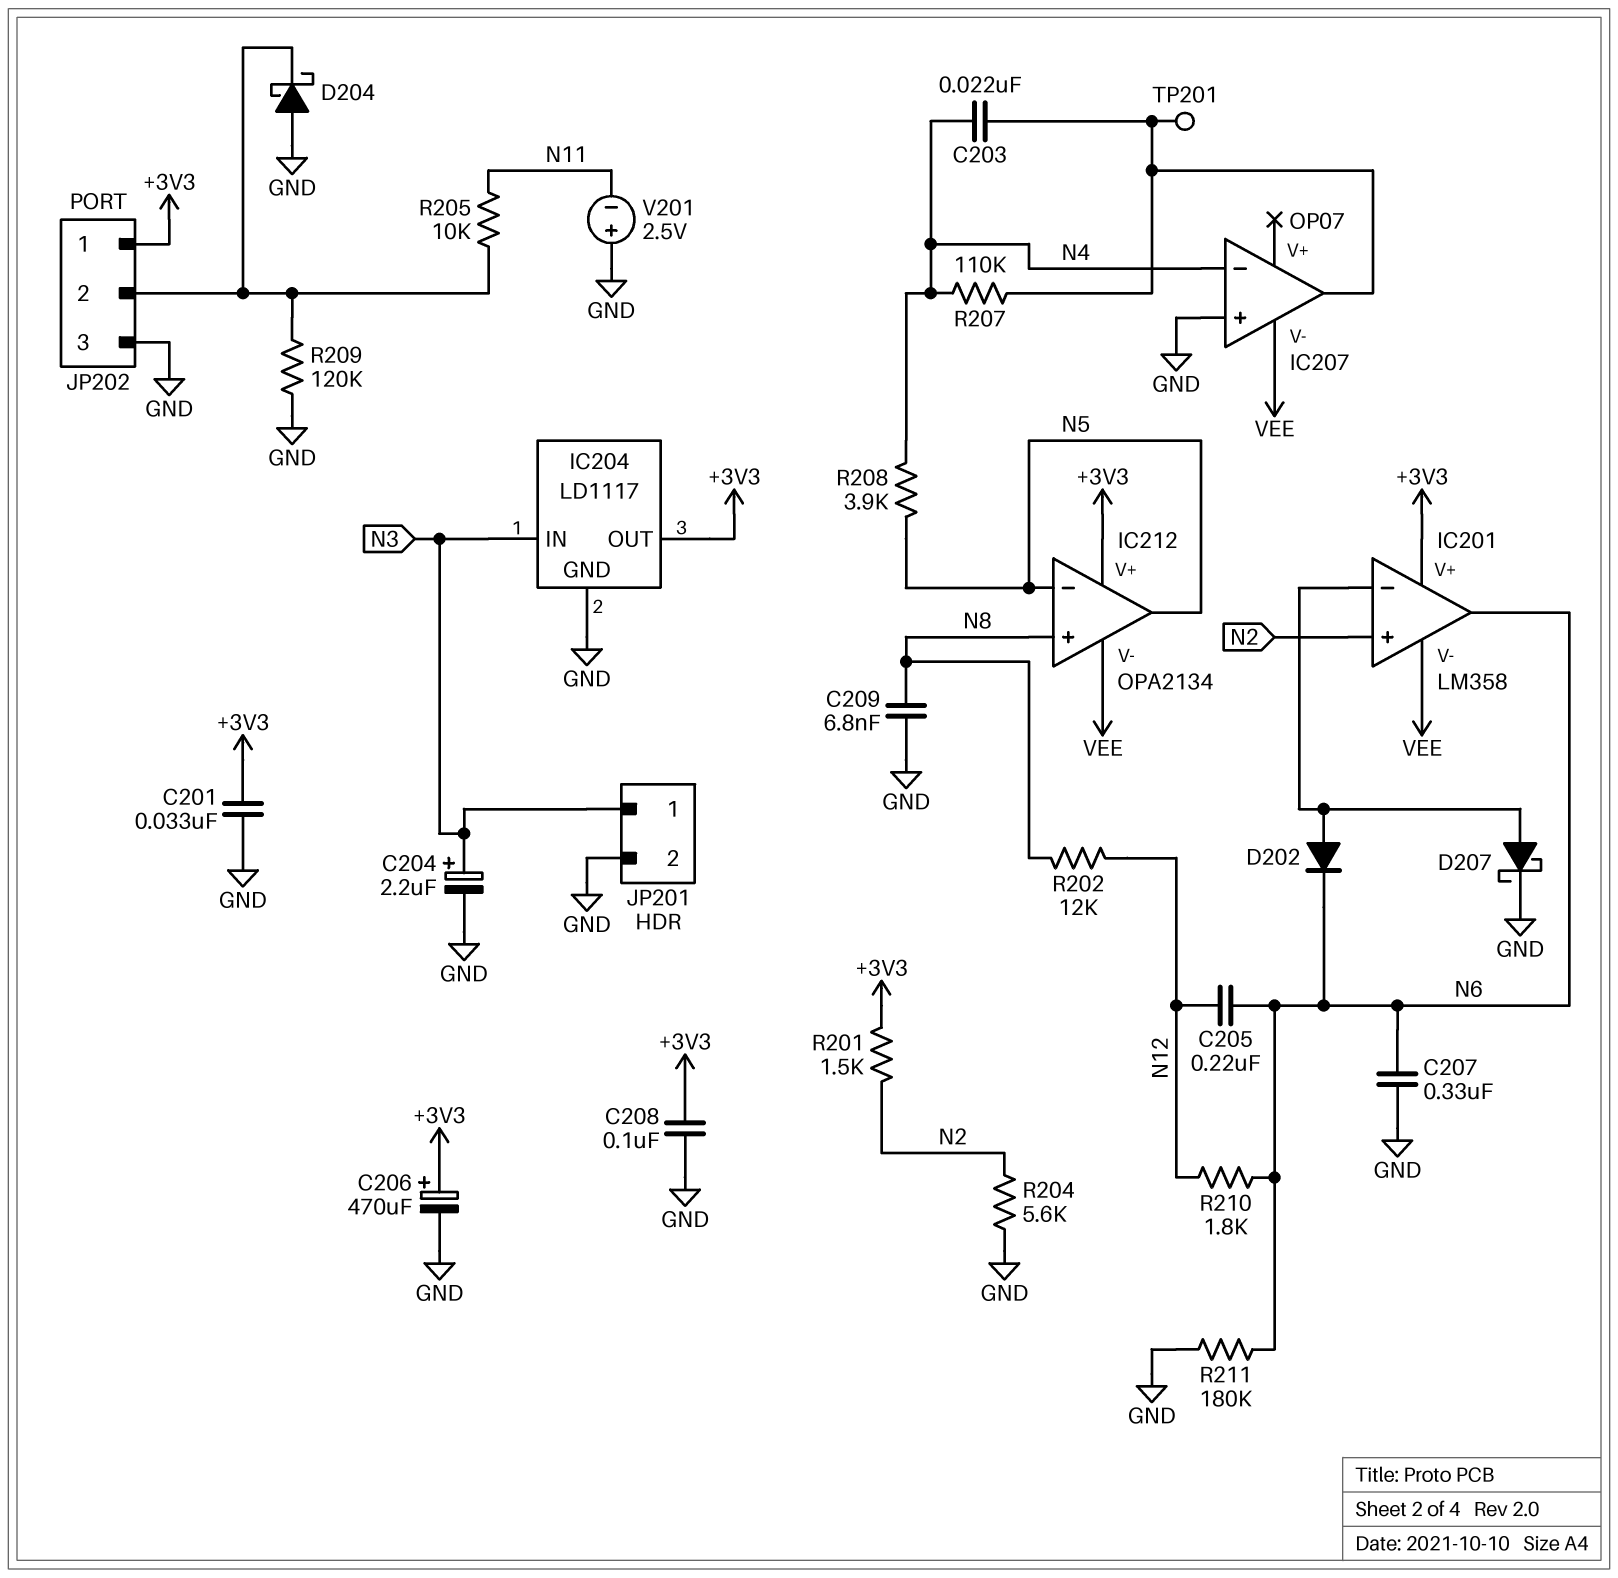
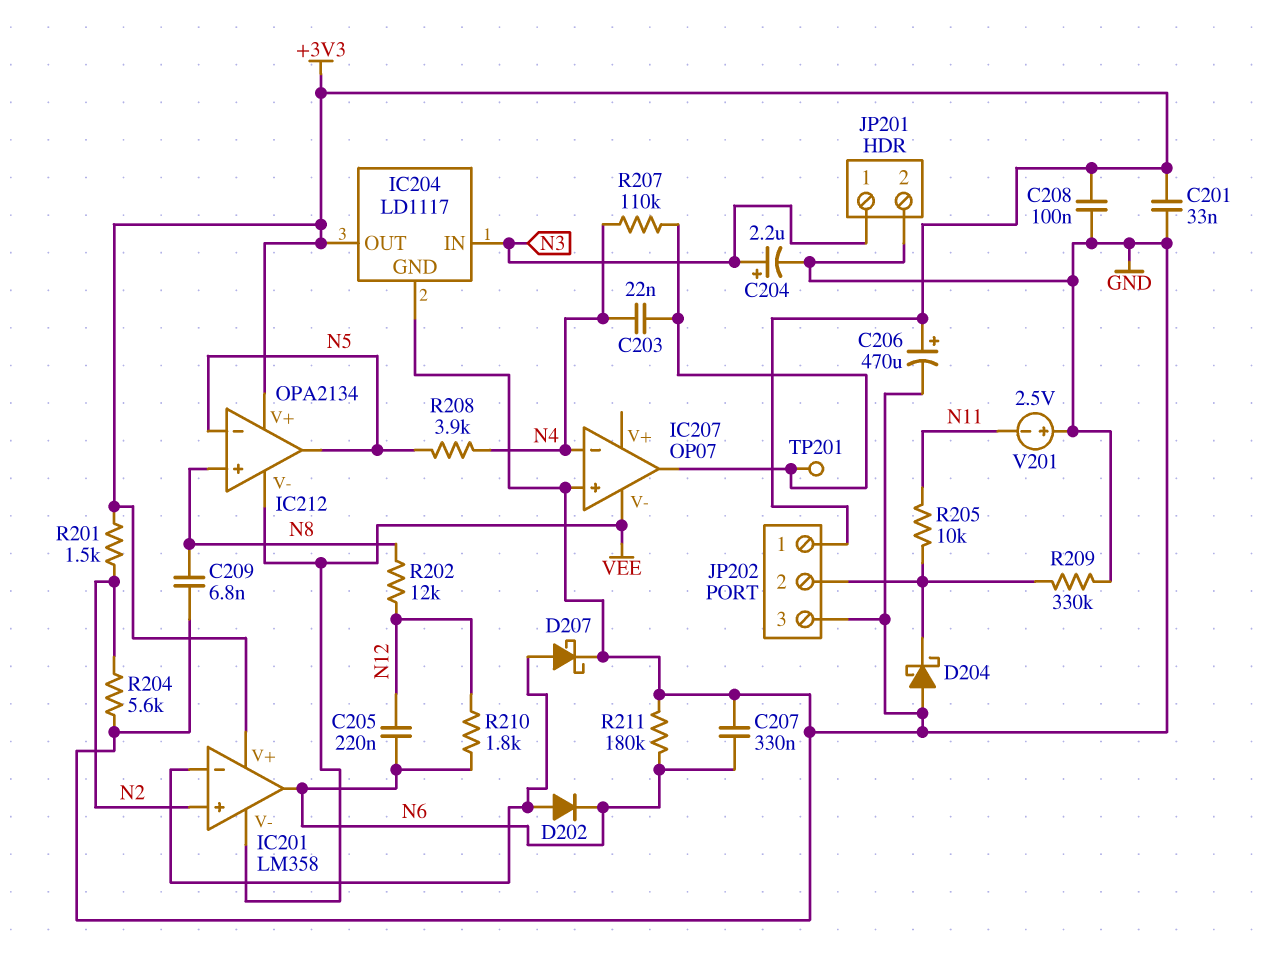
R209: 120k (GND, JP202/2) -> 330k (GND, JP202/2)

